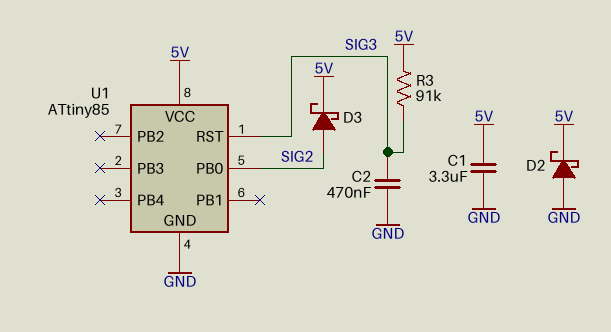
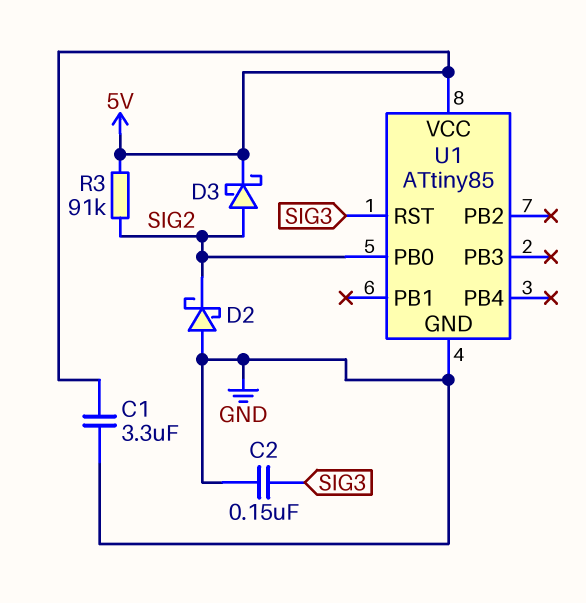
C2: 470nF (GND, SIG3) -> 150nF (GND, SIG3)
D2: schottky (A GND, K 5V) -> schottky (A GND, K SIG2)
R3: 91k (5V, SIG3) -> 91k (5V, SIG2)

